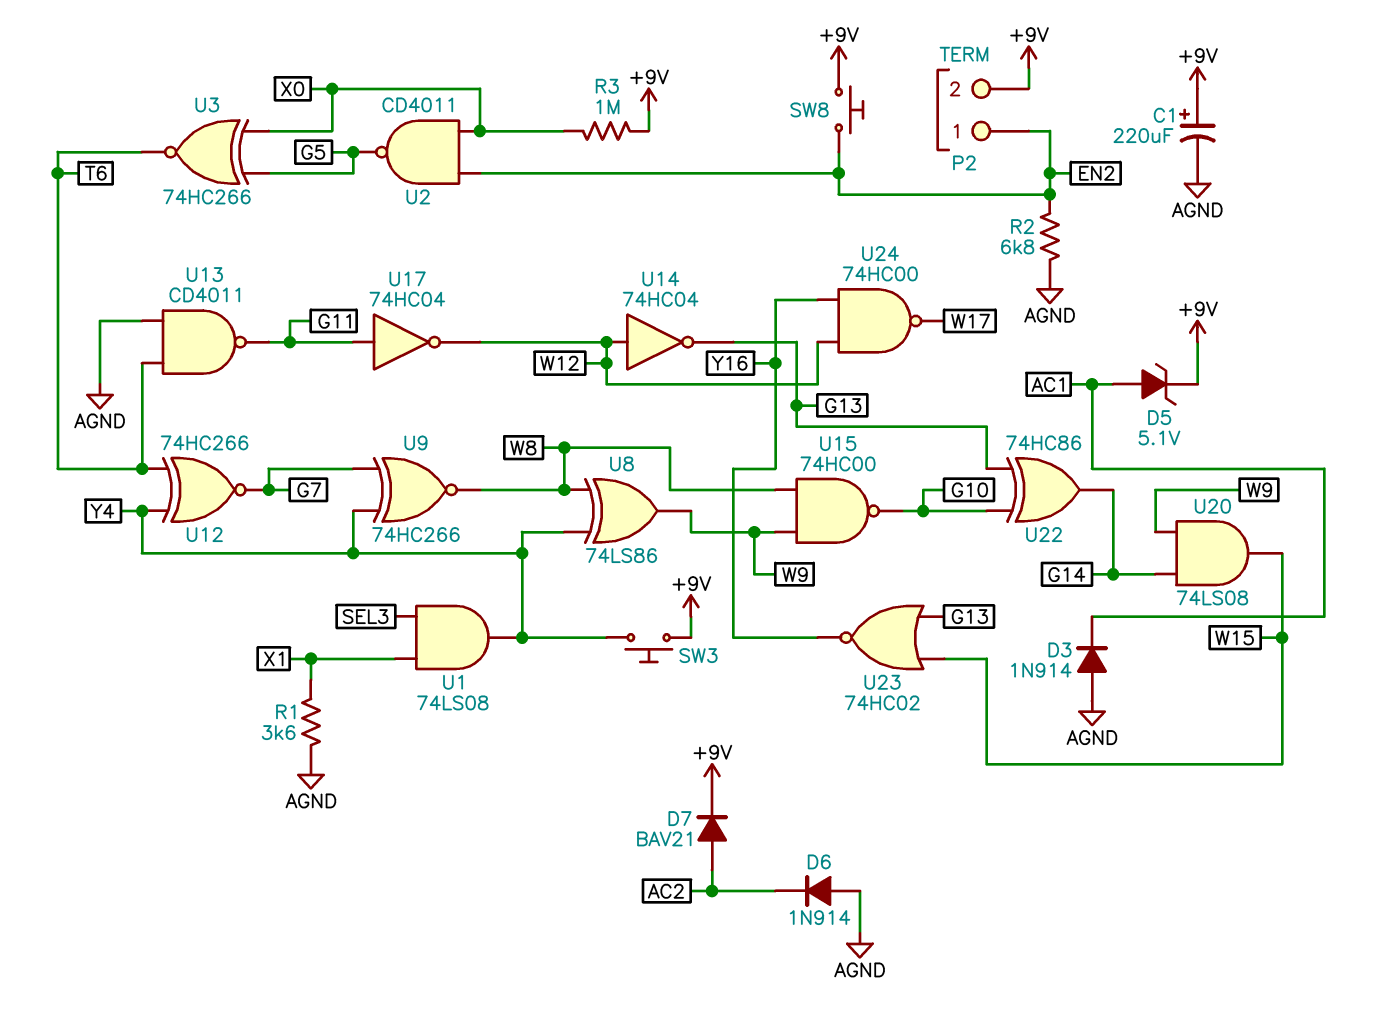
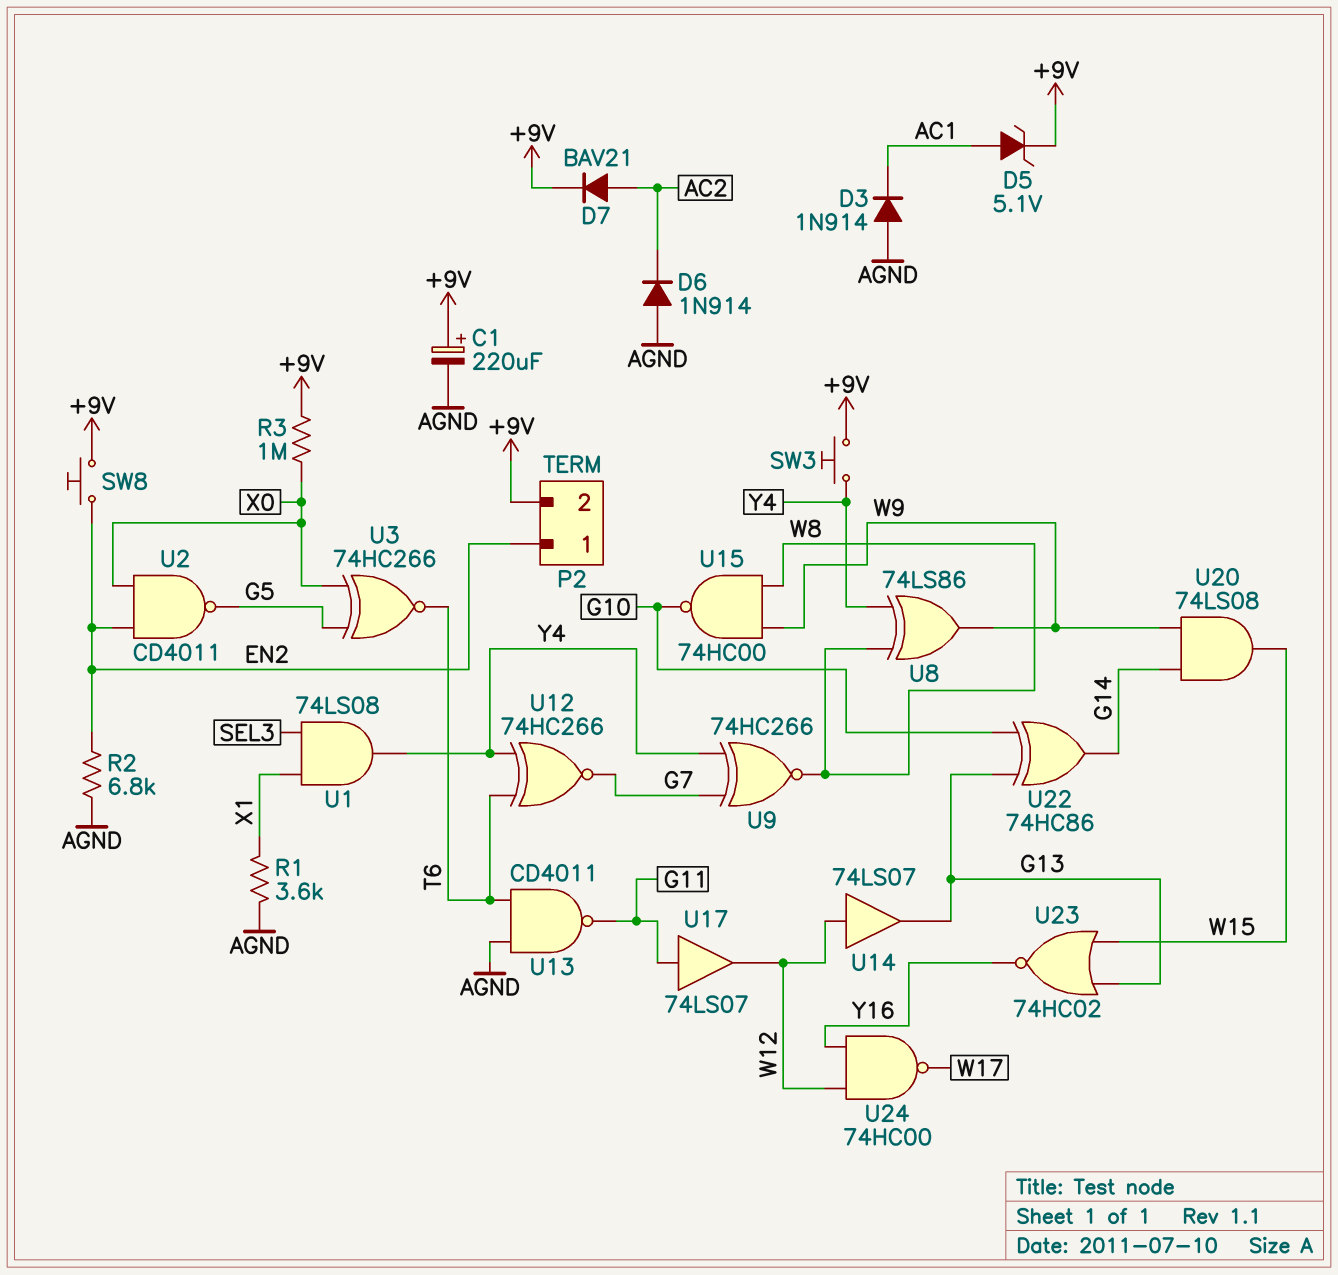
U14: NOT 74HC04 (in W12, out G13) -> buffer 74LS07 (in W12, out G13)
U17: NOT 74HC04 (in G11, out W12) -> buffer 74LS07 (in G11, out W12)

